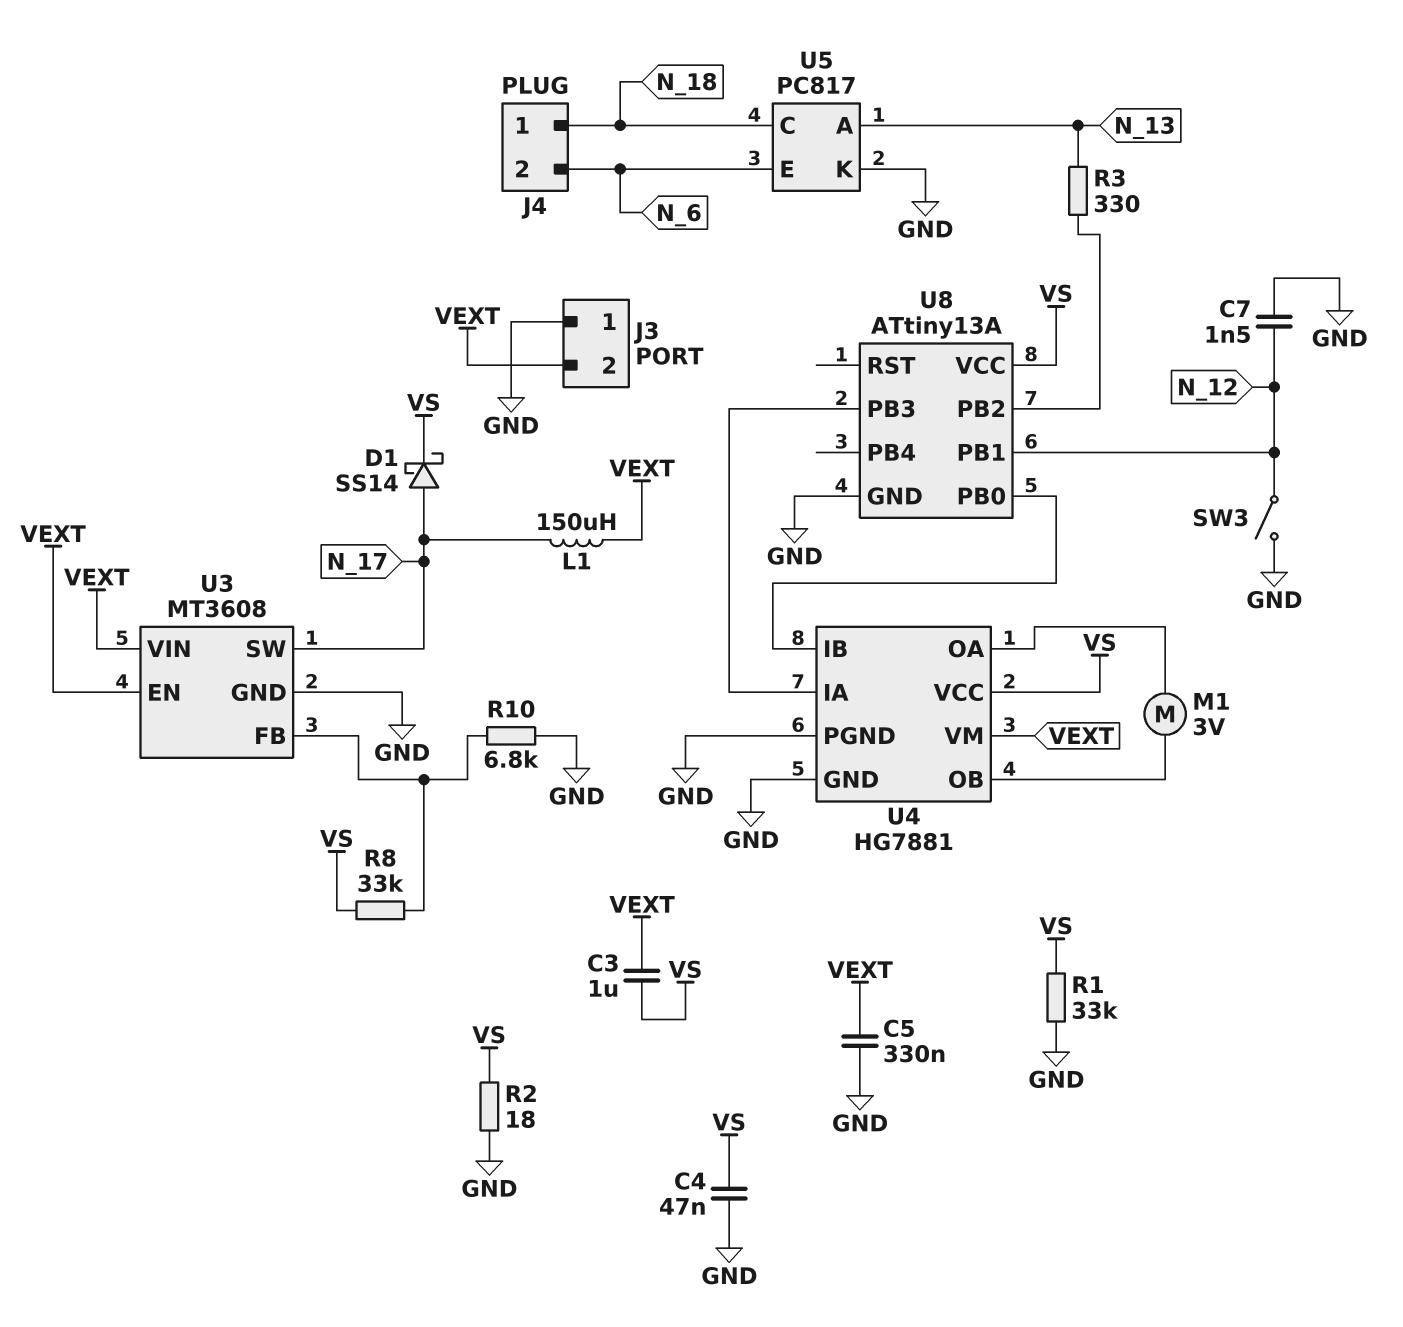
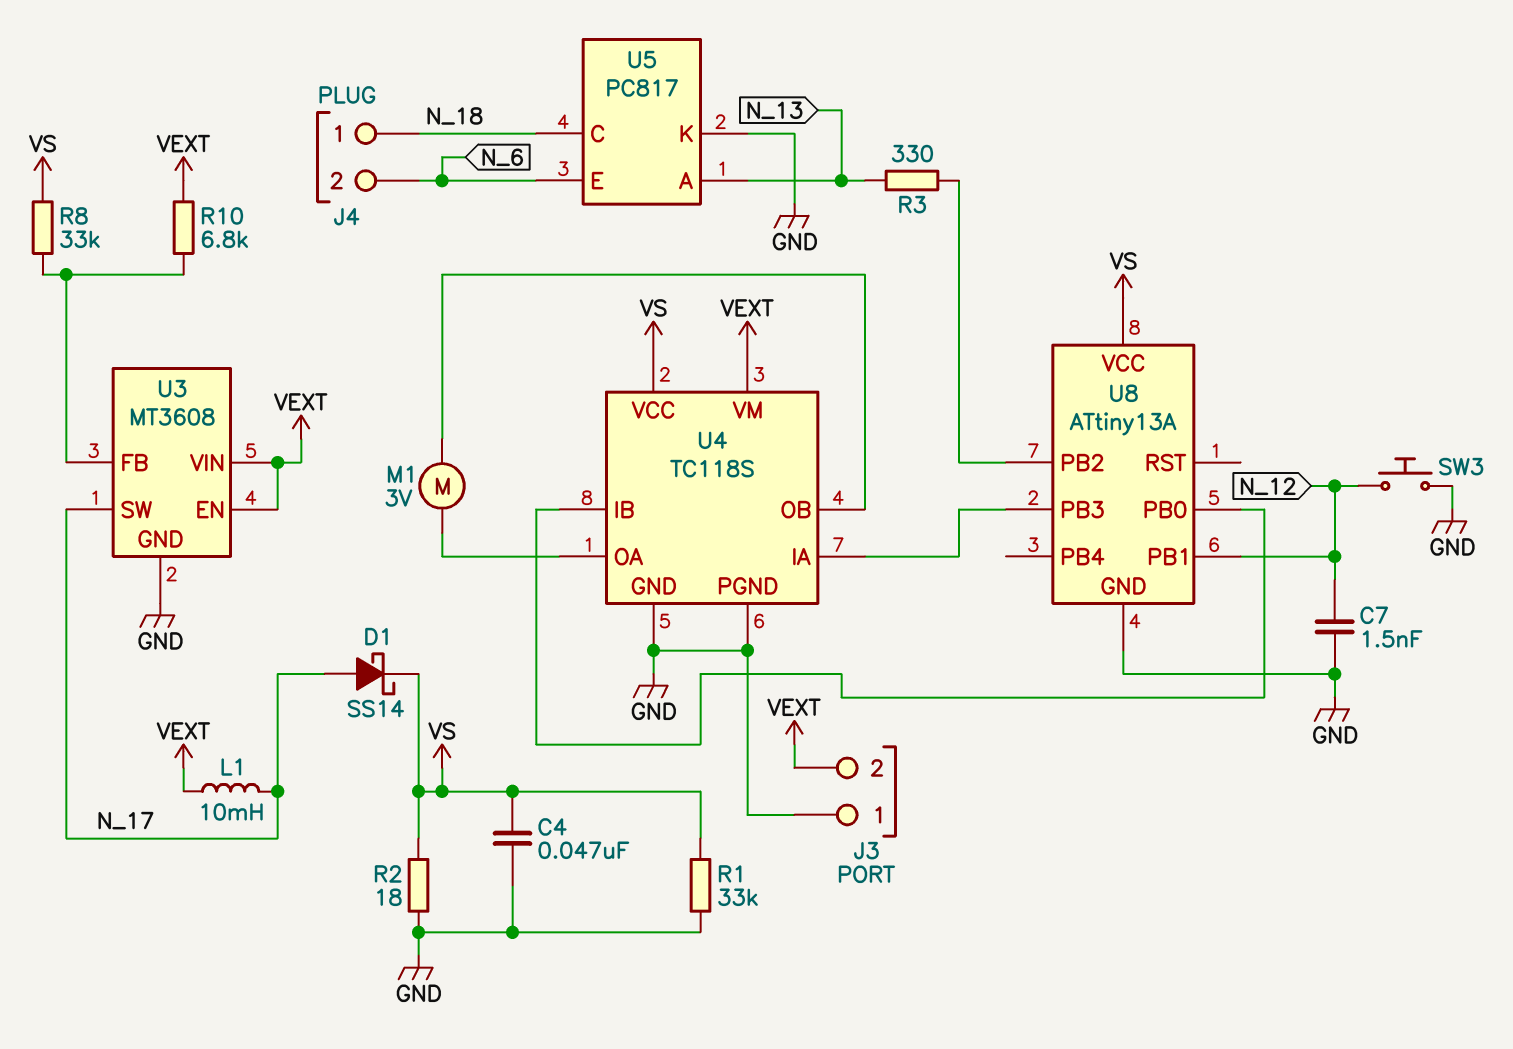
C3: 1uF (VEXT, VS) -> none
C5: 330nF (GND, VEXT) -> none
L1: 150uH (N_17, VEXT) -> 10mH (N_17, VEXT)
R10: 6.8k (GND, U3/FB) -> 6.8k (U3/FB, VEXT)
SW3: switch (GND, N_12) -> button (GND, N_12)
U4: HG7881 -> TC118S

